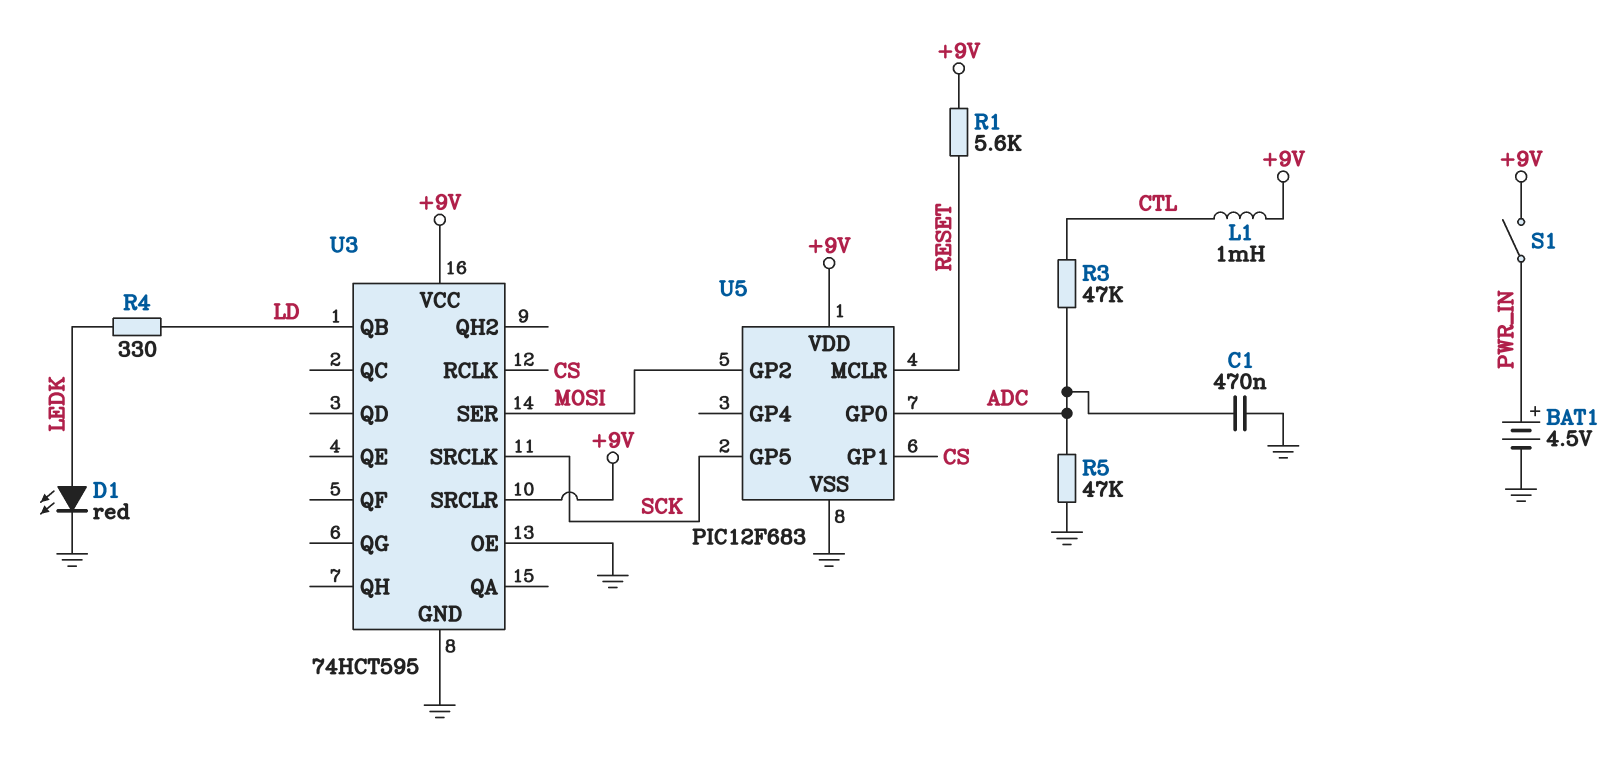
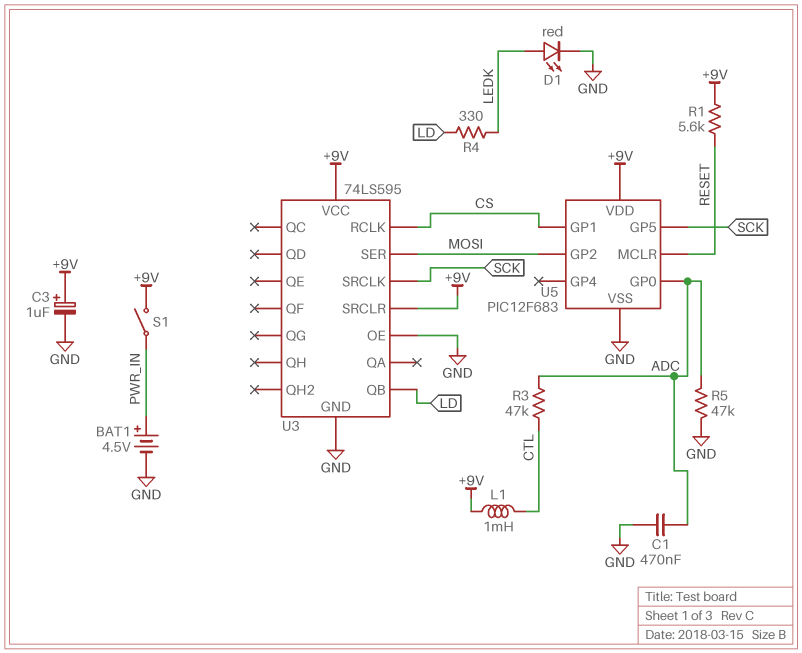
C3: none -> 1uF (plus +9V, minus GND)
U3: 74HCT595 -> 74LS595

